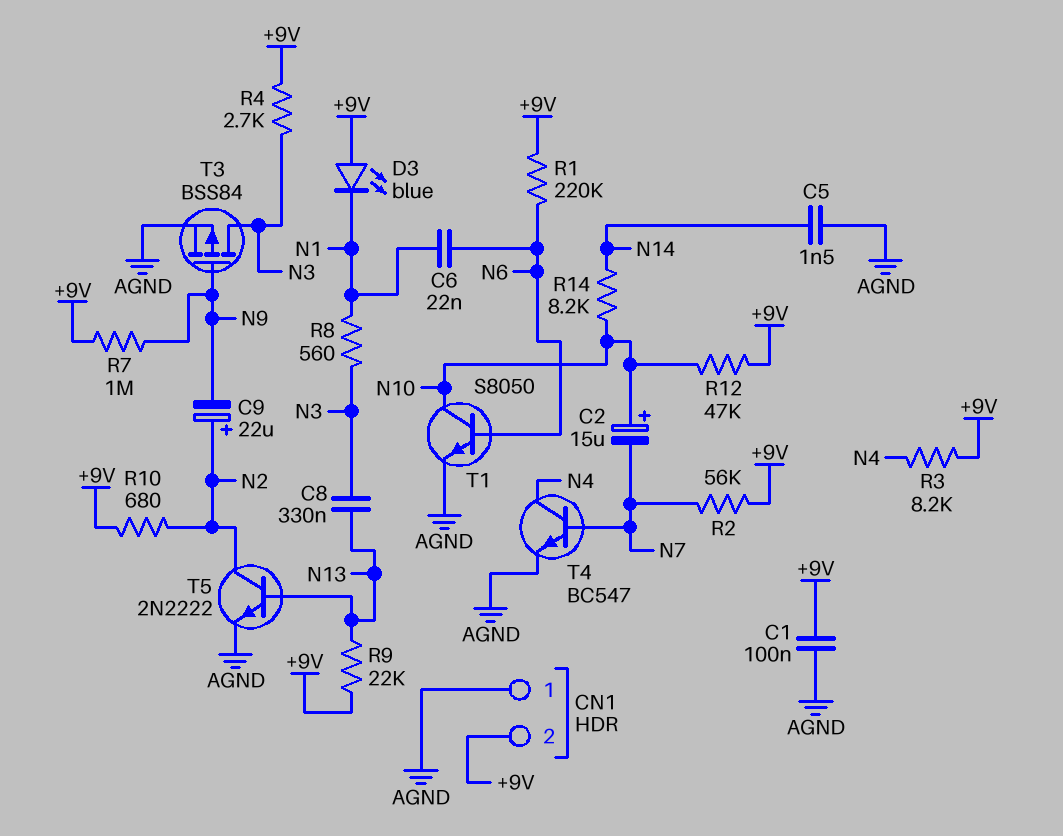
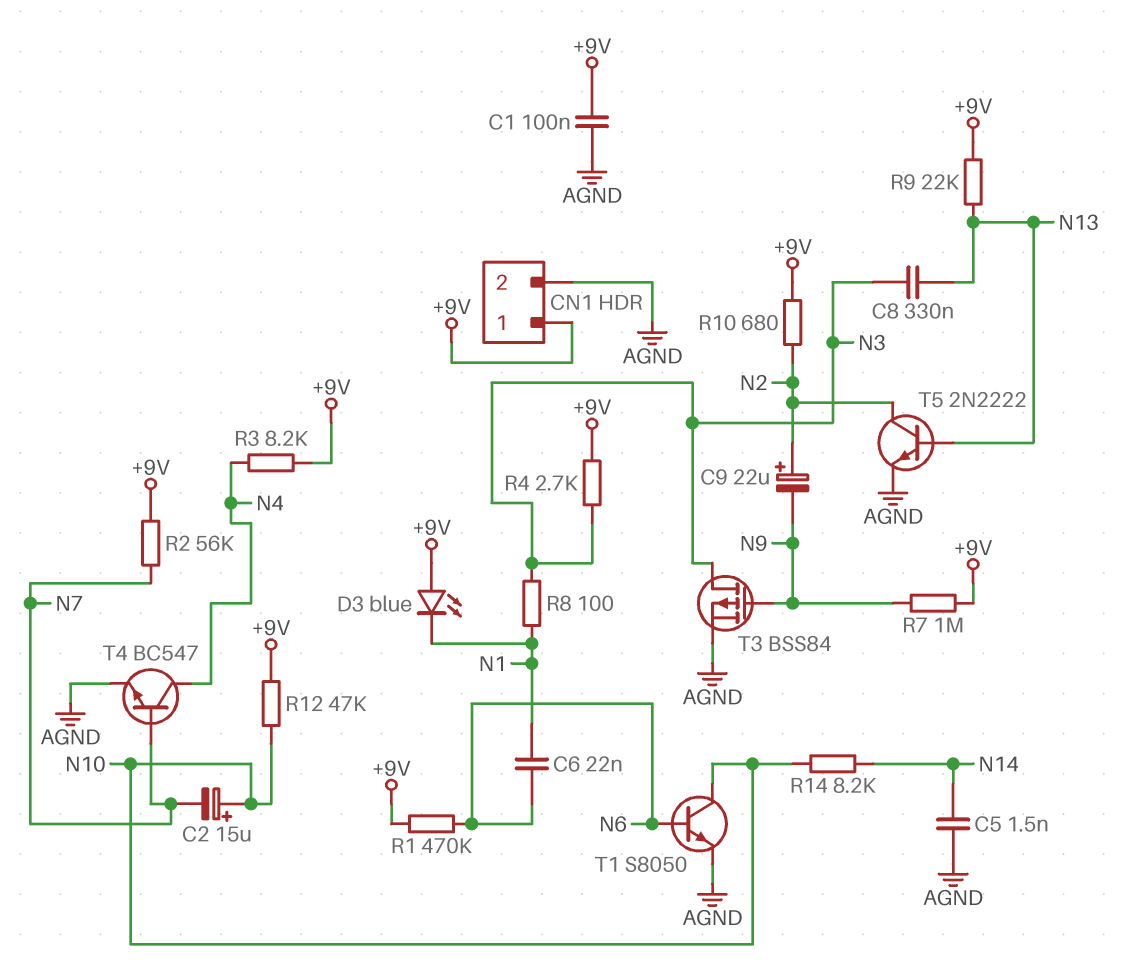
CN1 pin 1: AGND -> +9V
CN1 pin 2: +9V -> AGND
R1: 220k (+9V, N6) -> 470k (+9V, N6)
R8: 560 (N1, N3) -> 100 (N1, N3)

